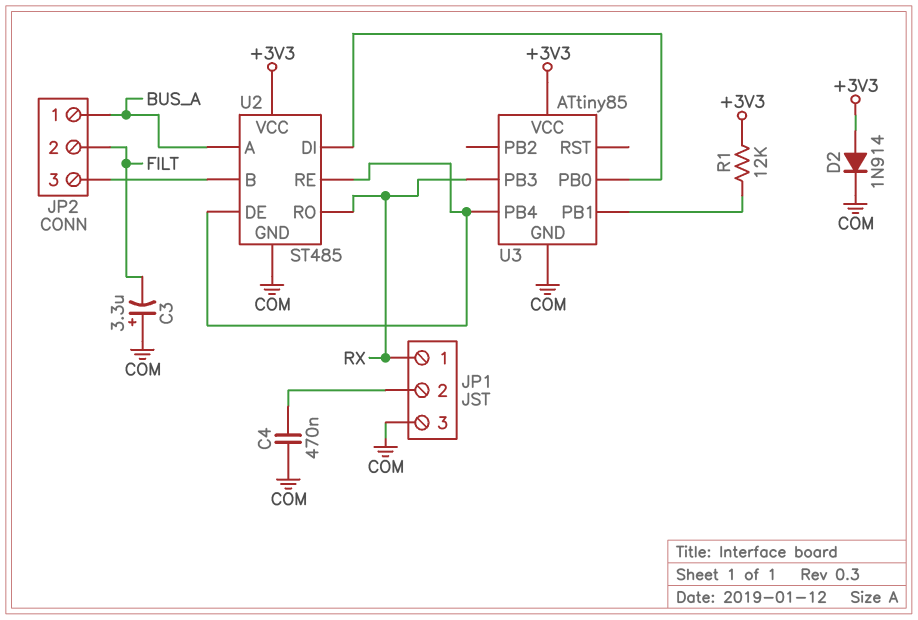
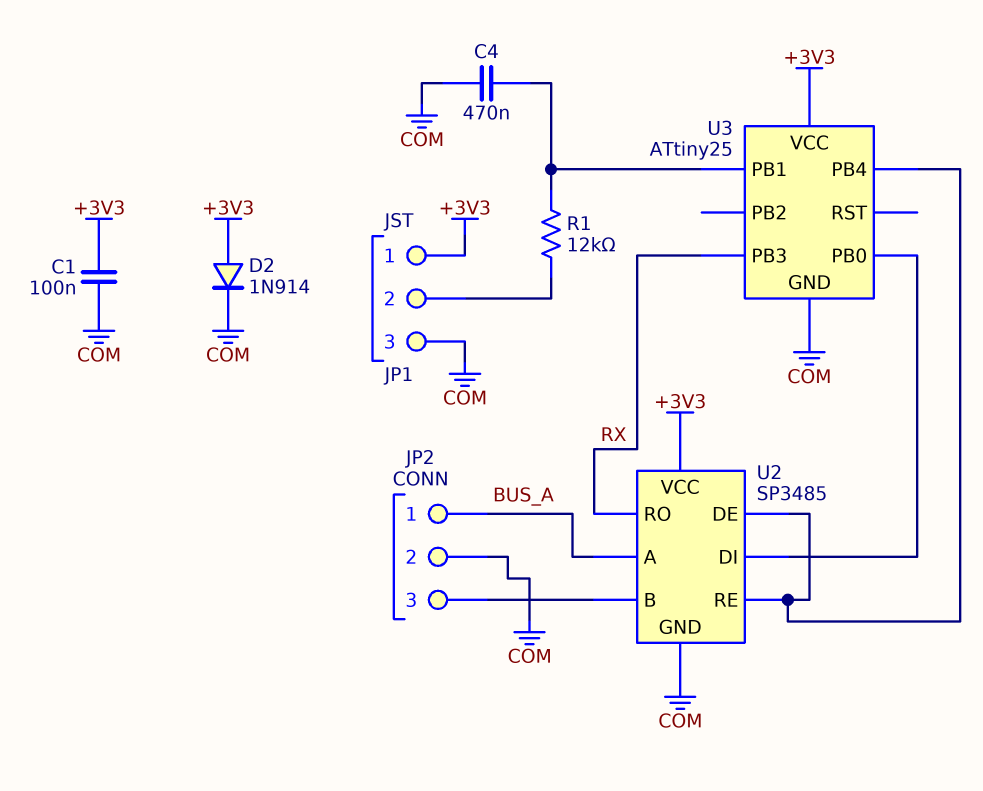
C1: none -> 100nF (+3V3, COM)
C3: 3.3uF (plus COM, minus FILT) -> none
C4: 470nF (COM, JP1/2) -> 470nF (COM, U3/PB1)
JP1 pin 1: RX -> +3V3
JP2 pin 2: FILT -> COM
R1: 12k (+3V3, U3/PB1) -> 12k (JP1/2, U3/PB1)
U2: ST485 -> SP3485
U3: ATtiny85 -> ATtiny25

